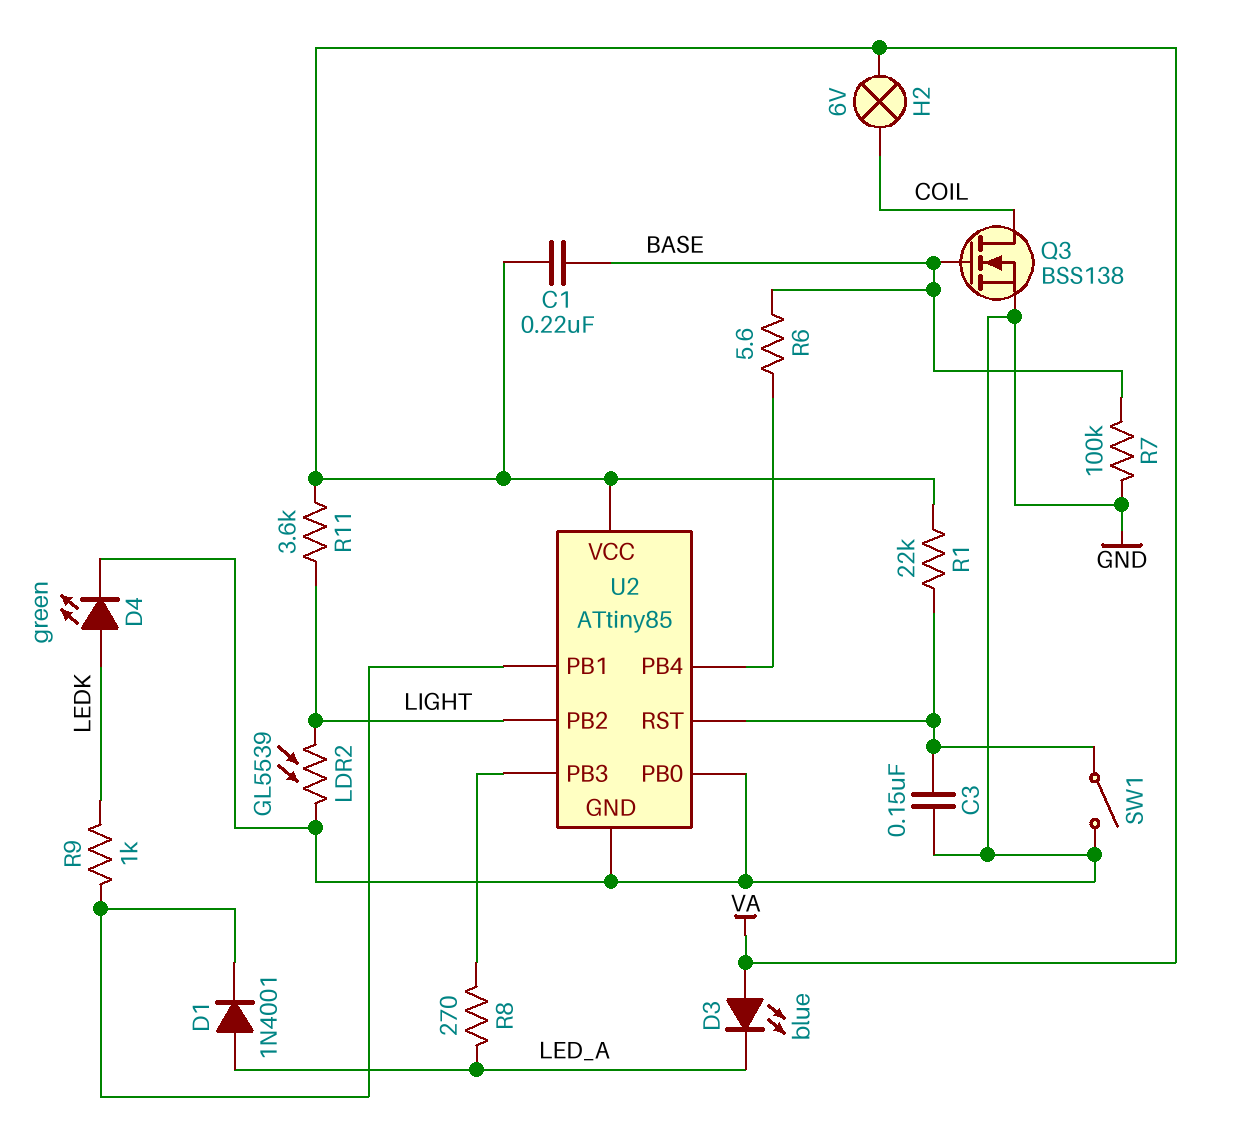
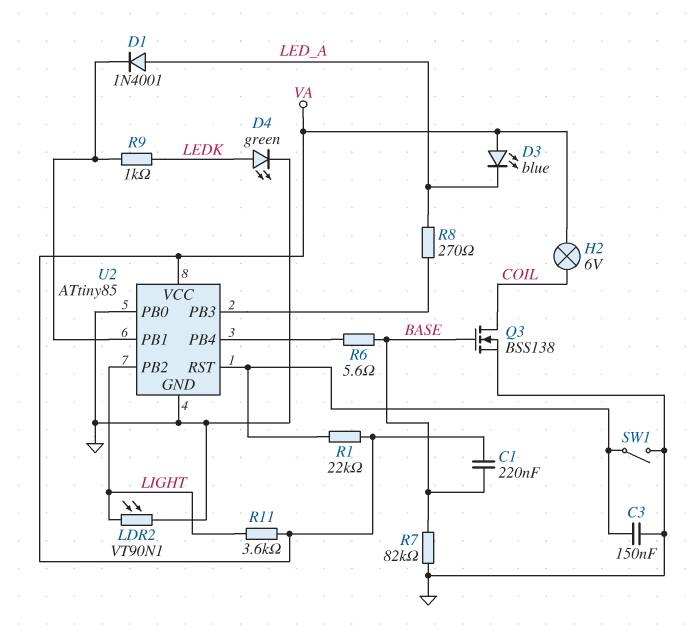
LDR2: GL5539 (GND, LIGHT) -> VT90N1 (GND, LIGHT)
R7: 100k (BASE, GND) -> 82k (BASE, GND)

